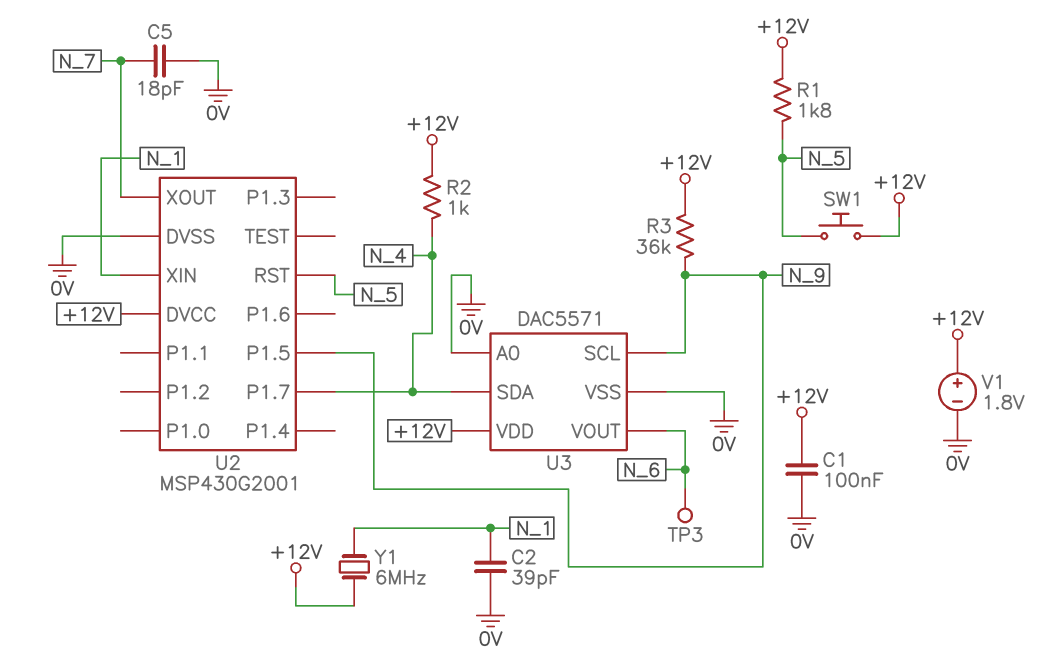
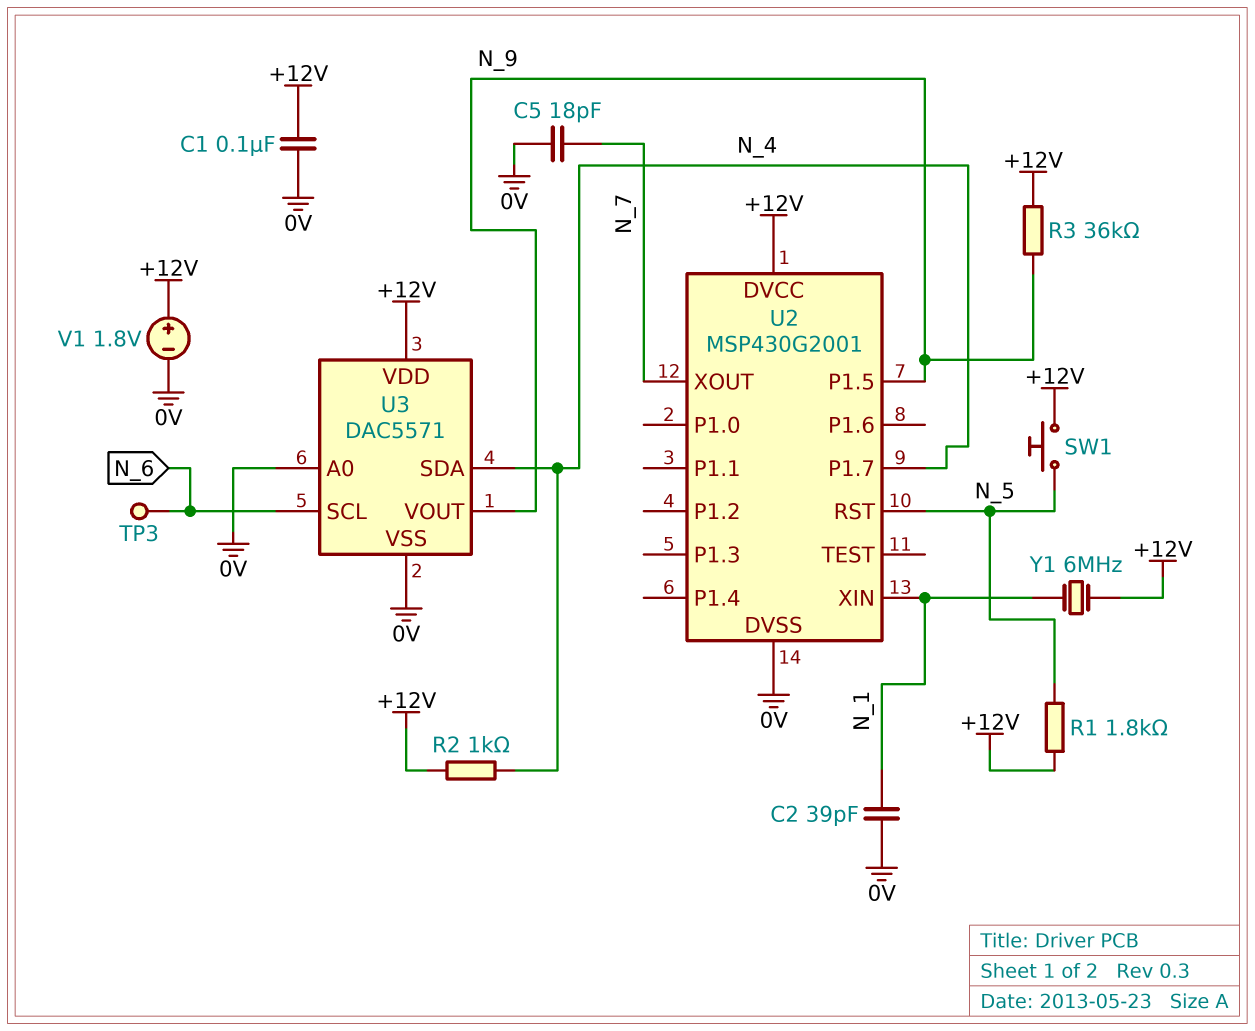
U3 pin SCL: N_9 -> N_6
U3 pin VOUT: N_6 -> N_9

